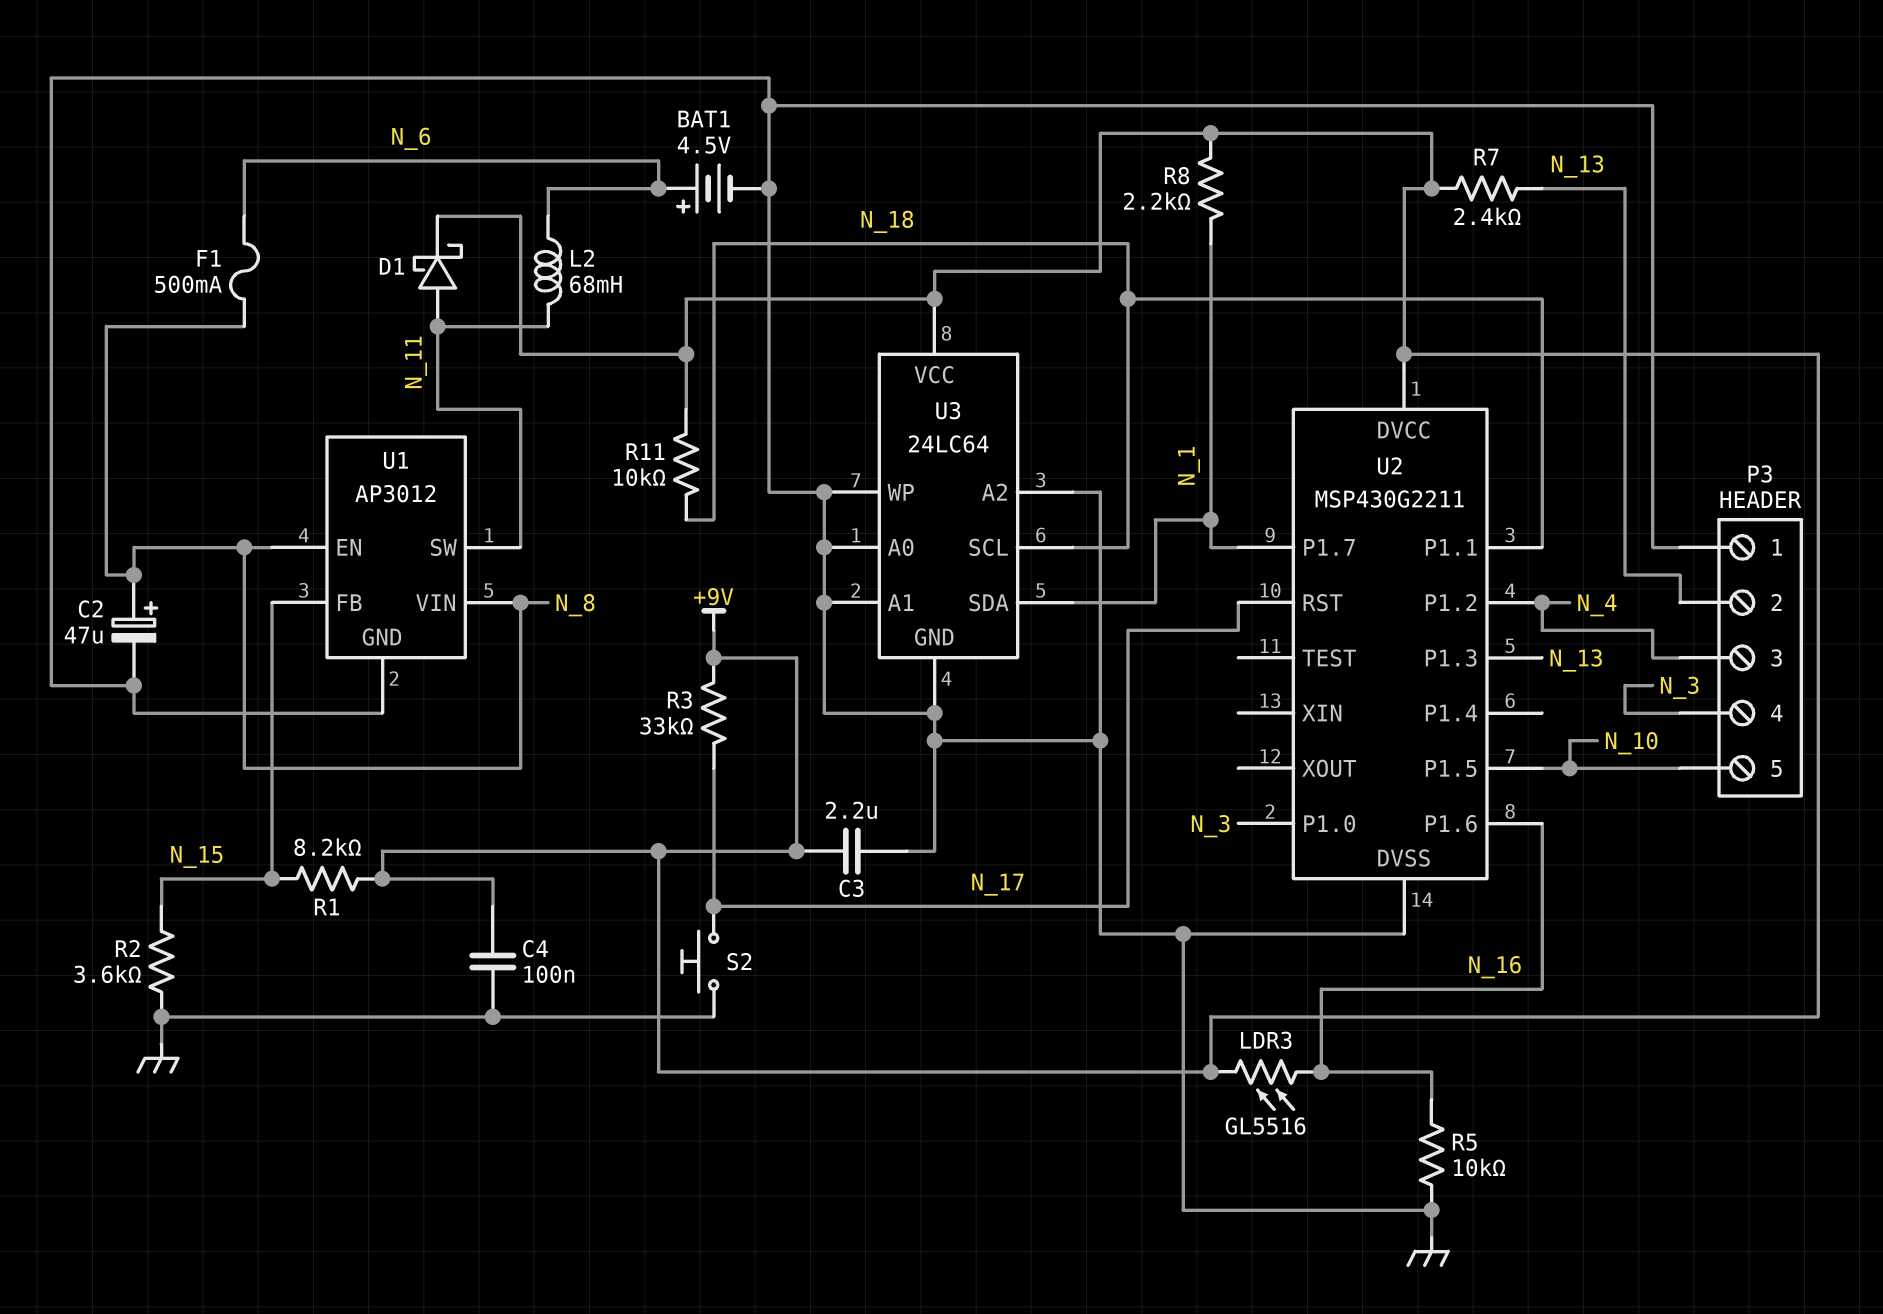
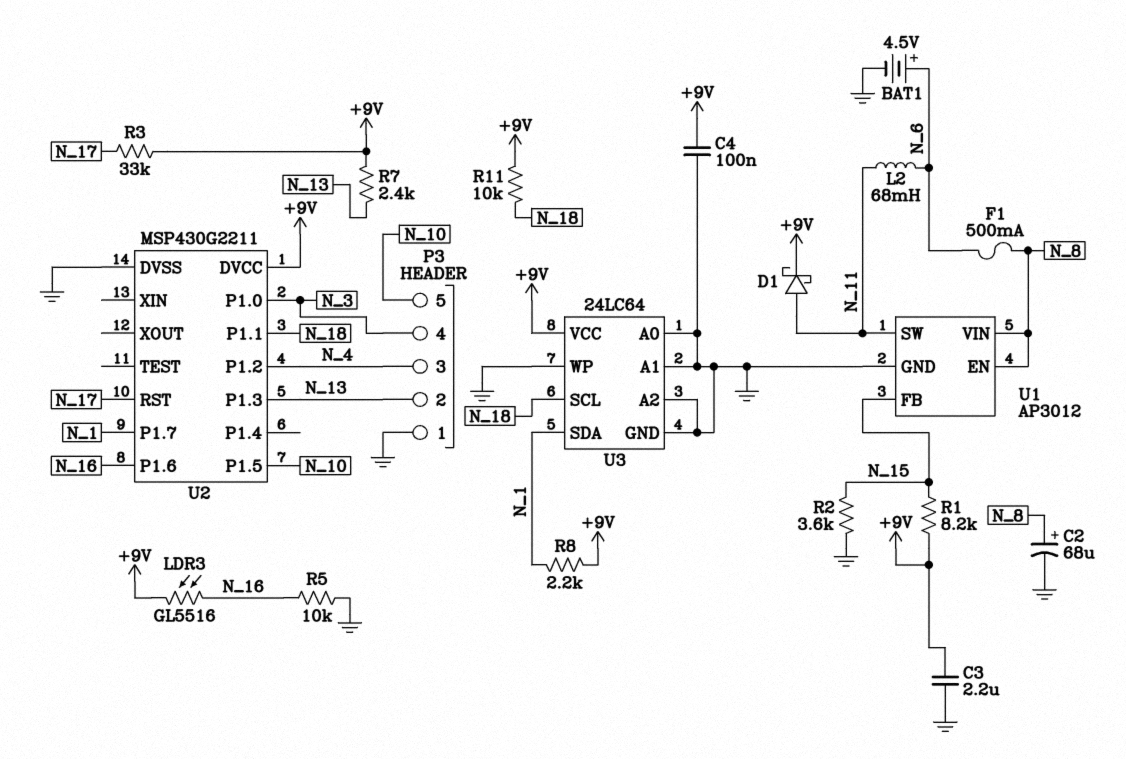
C2: 47uF (plus N_8, minus GND) -> 68uF (plus N_8, minus GND)
S2: button (GND, N_17) -> none

